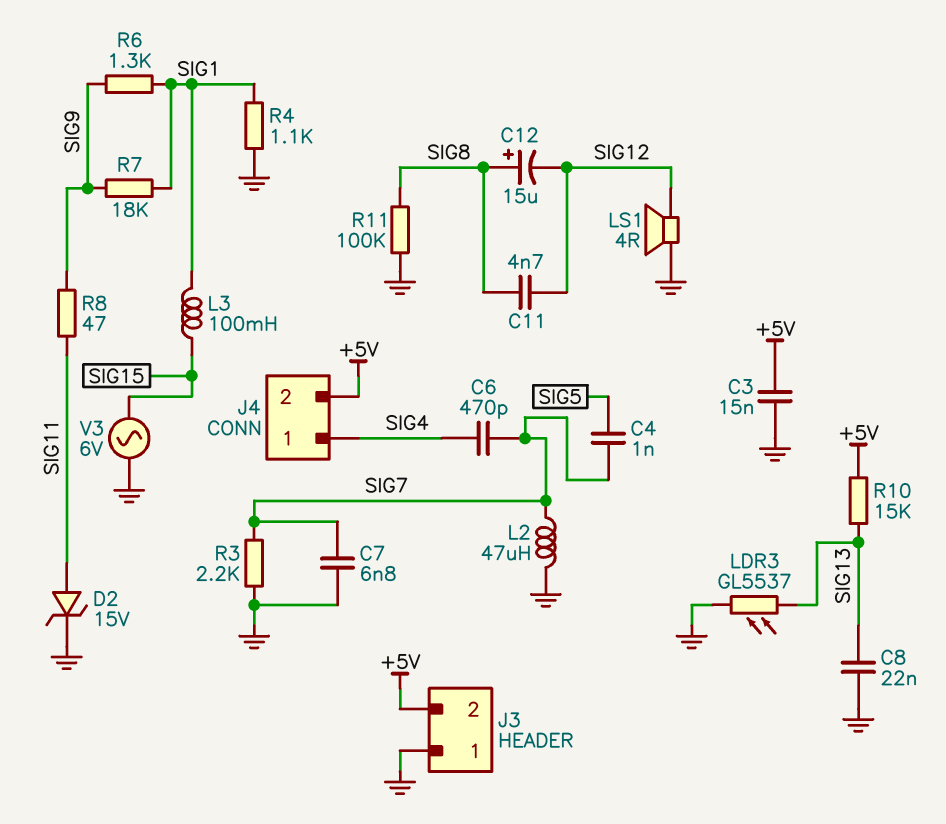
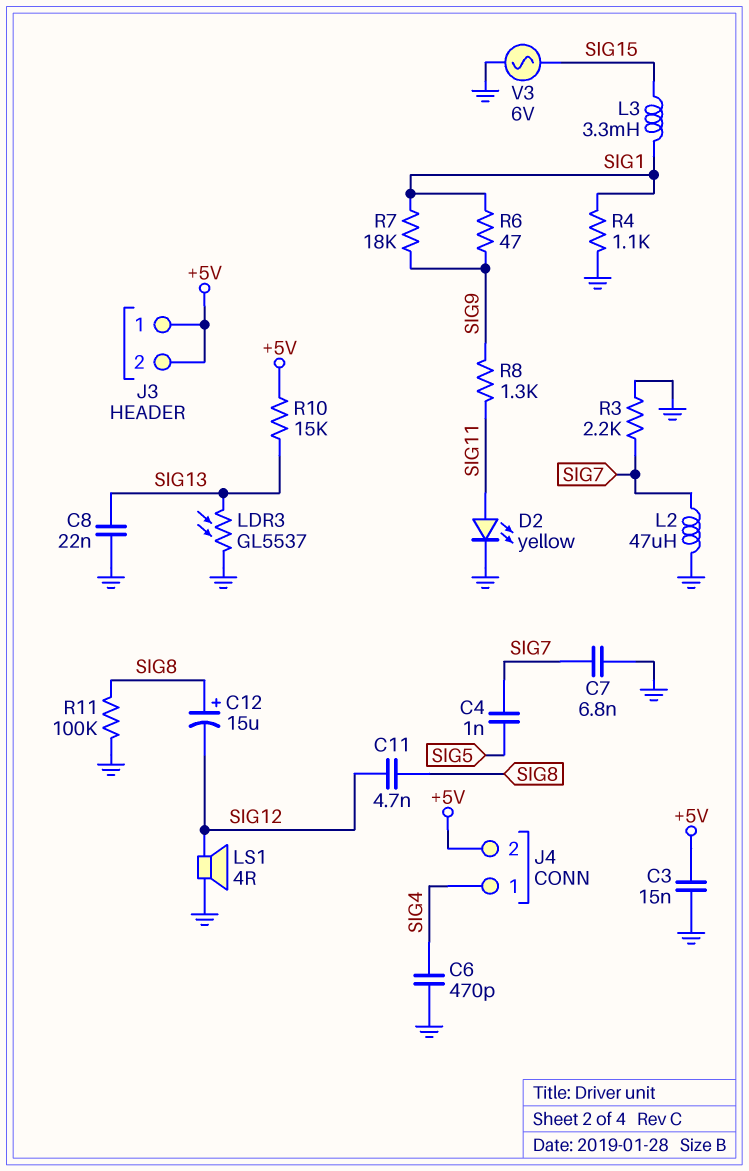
C6: 470pF (SIG4, SIG7) -> 470pF (GND, SIG4)
D2: zener 15V (A SIG11, K GND) -> LED yellow (A SIG11, K GND)
J3 pin 1: GND -> +5V
L3: 100mH (SIG1, SIG15) -> 3.3mH (SIG1, SIG15)
R6: 1.3k (SIG1, SIG9) -> 47 (SIG1, SIG9)
R8: 47 (SIG9, SIG11) -> 1.3k (SIG9, SIG11)

